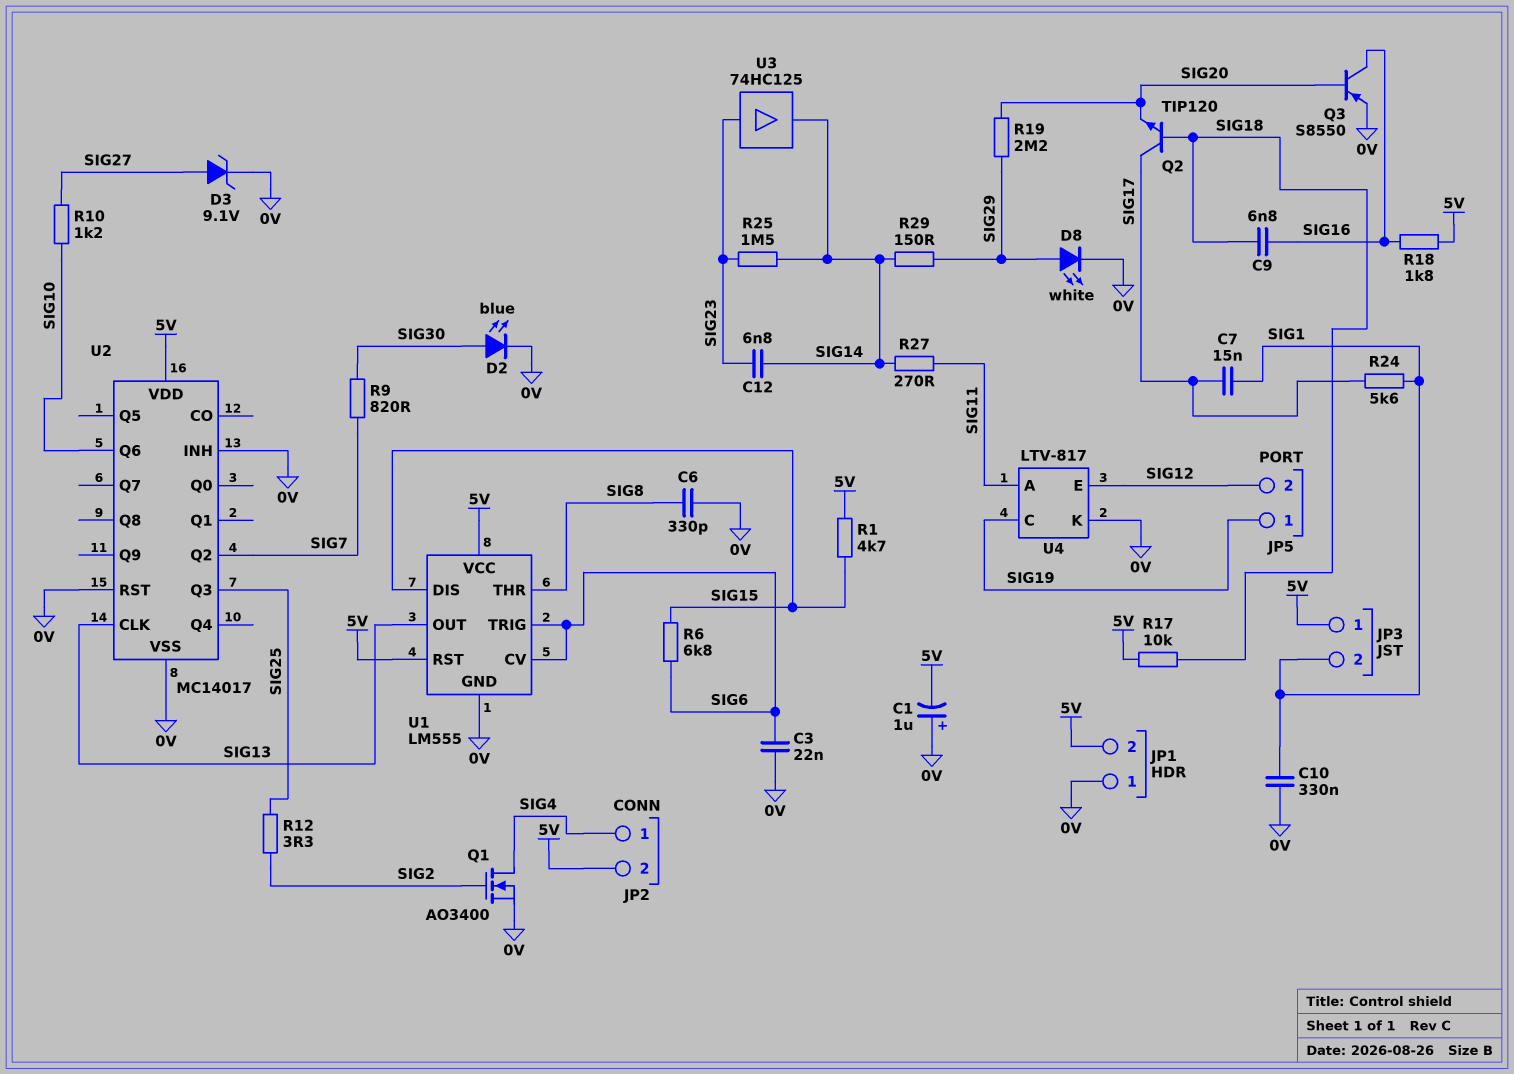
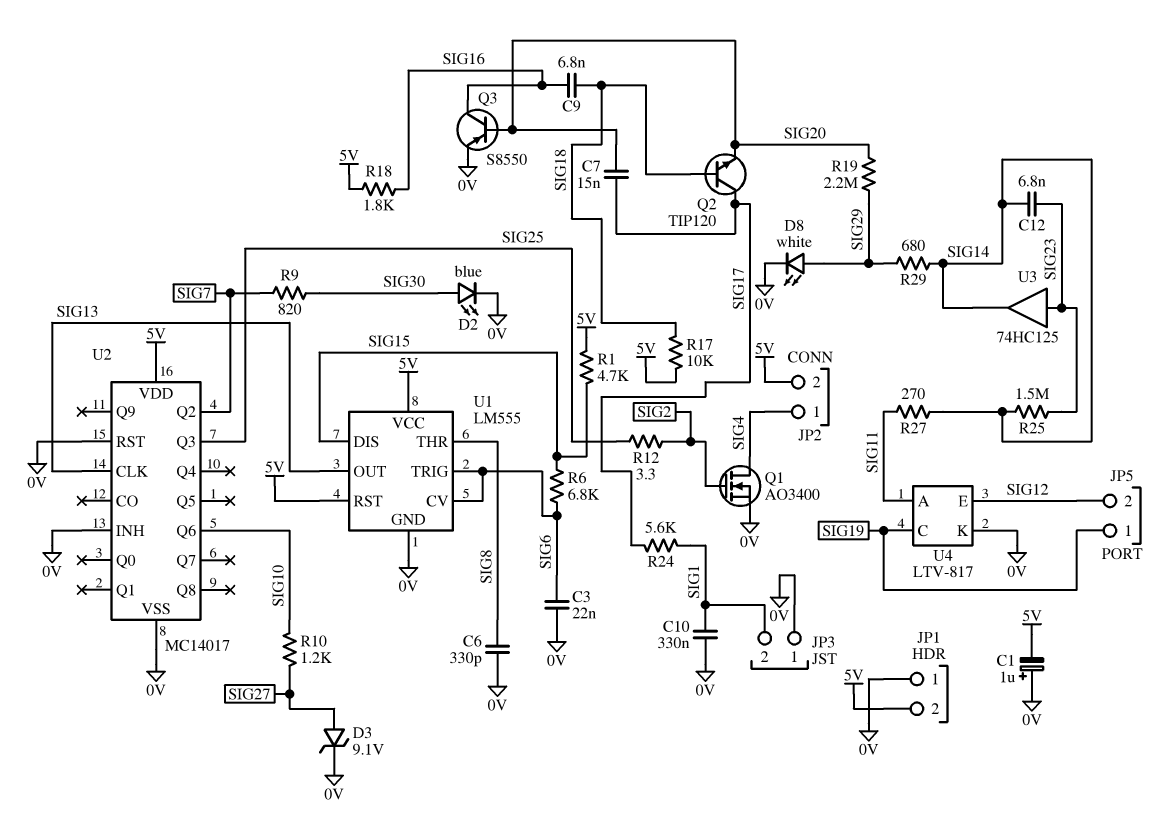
C7: 15nF (SIG1, SIG17) -> 15nF (SIG17, SIG20)
JP3 pin 1: 5V -> 0V
R29: 150 (SIG14, SIG29) -> 680 (SIG14, SIG29)

